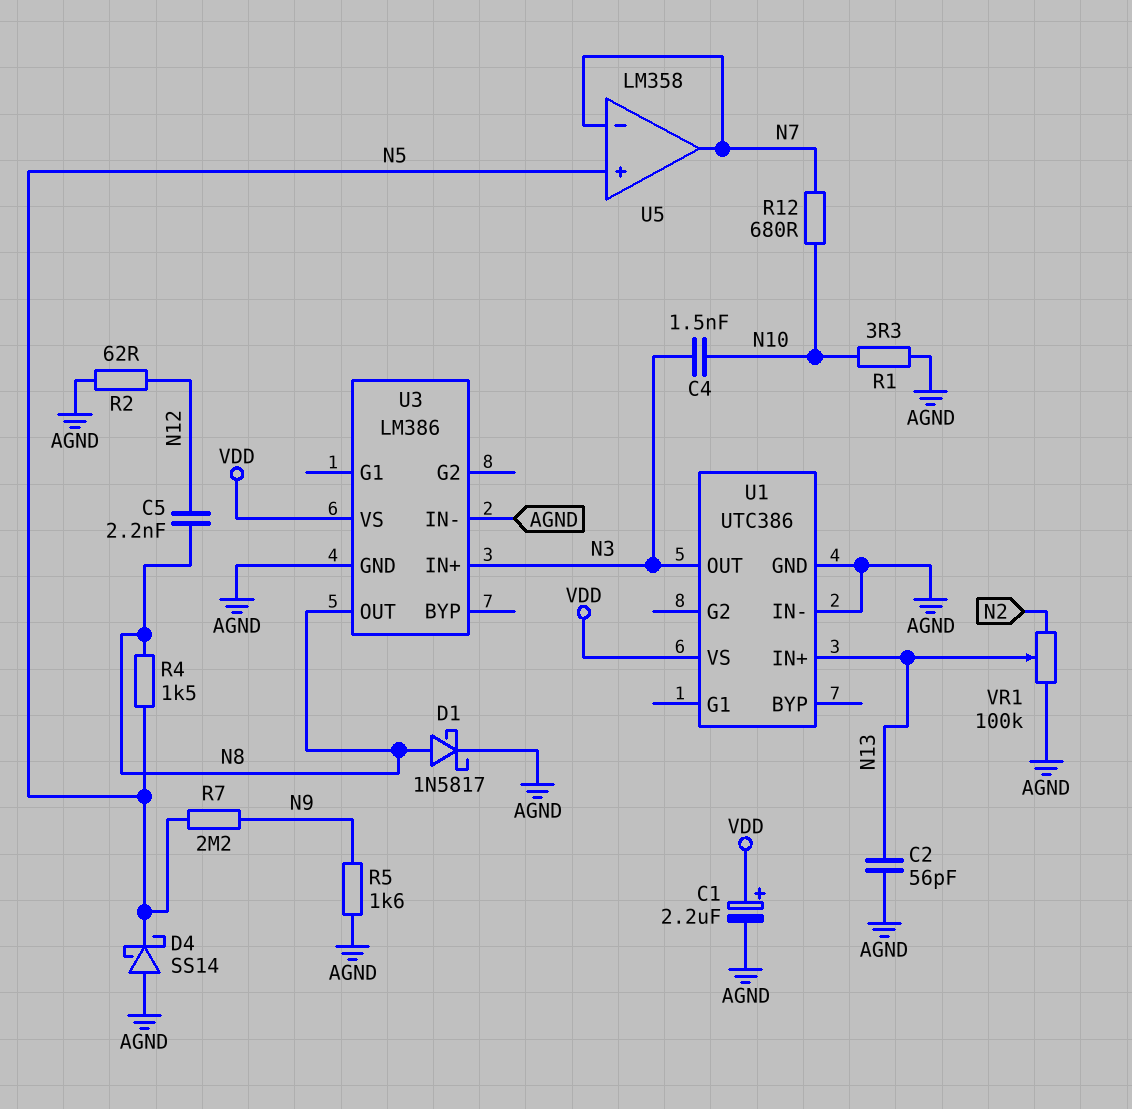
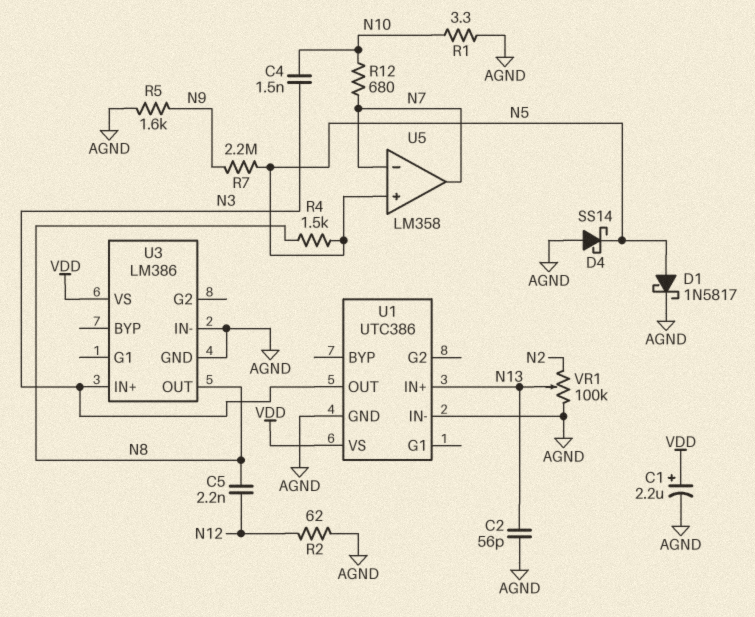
D1: schottky 1N5817 (A N8, K AGND) -> schottky 1N5817 (A N5, K AGND)

